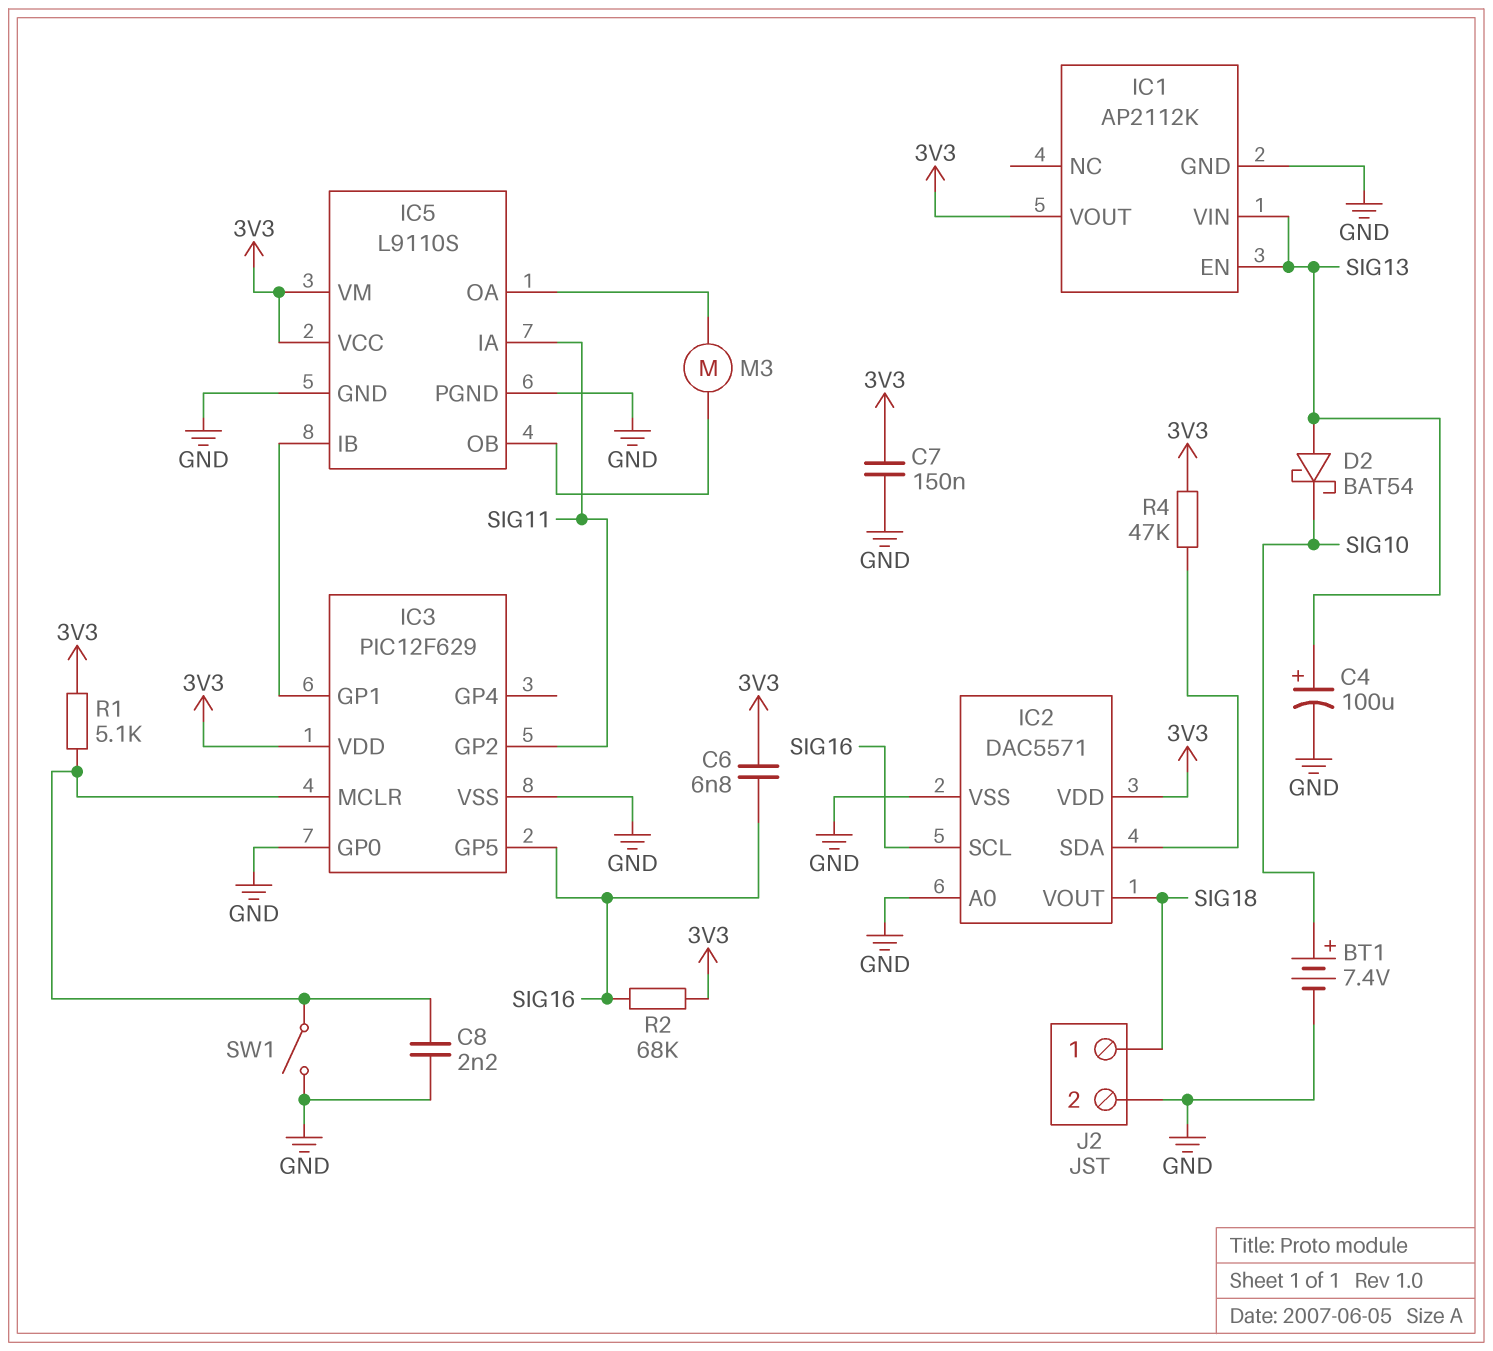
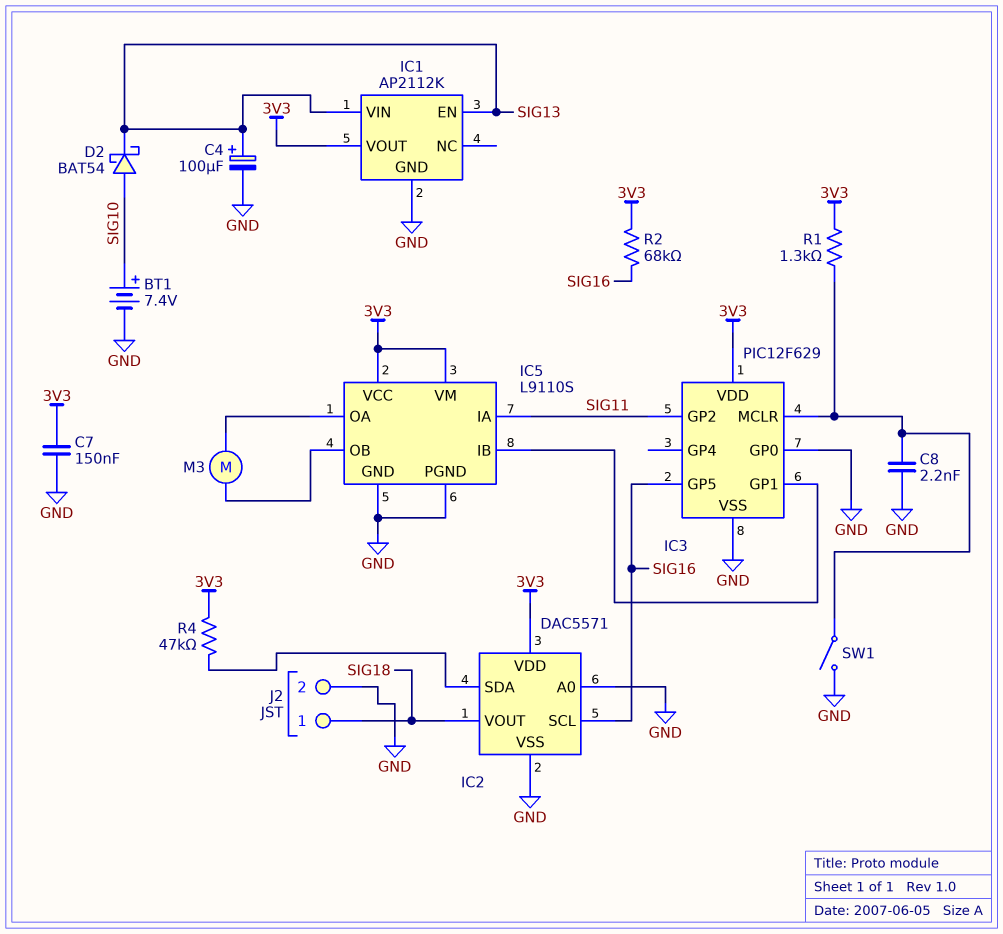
C6: 6.8nF (3V3, SIG16) -> none
D2: schottky BAT54 (A SIG13, K SIG10) -> schottky BAT54 (A SIG10, K SIG13)
R1: 5.1k (3V3, IC3/MCLR) -> 1.3k (3V3, IC3/MCLR)

